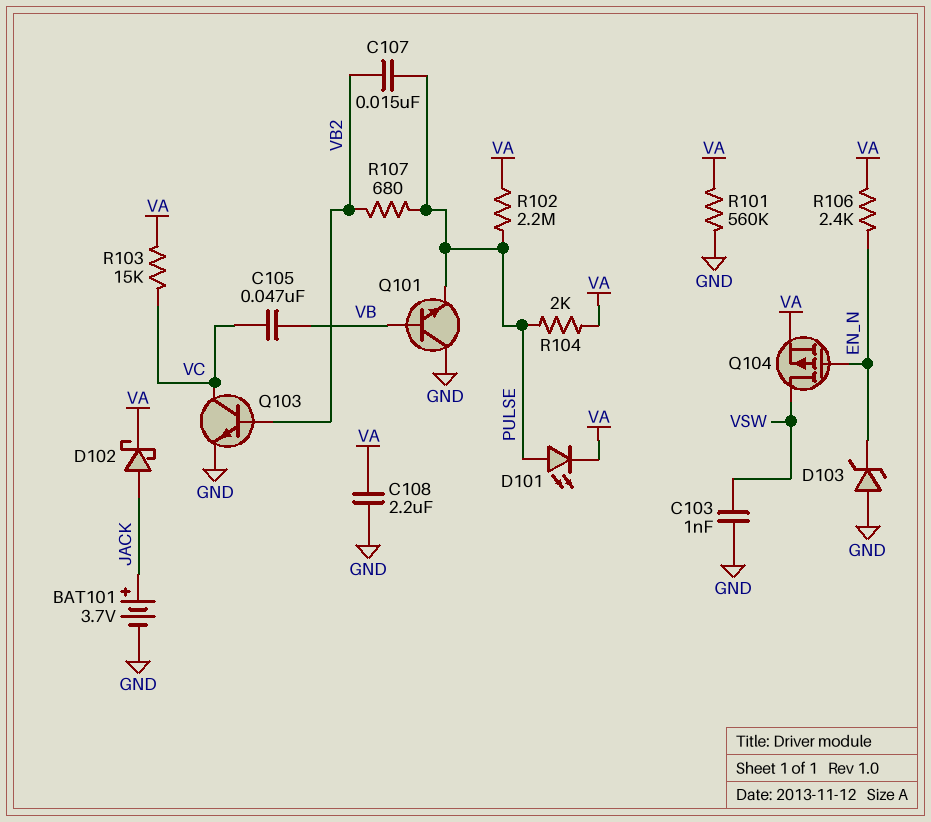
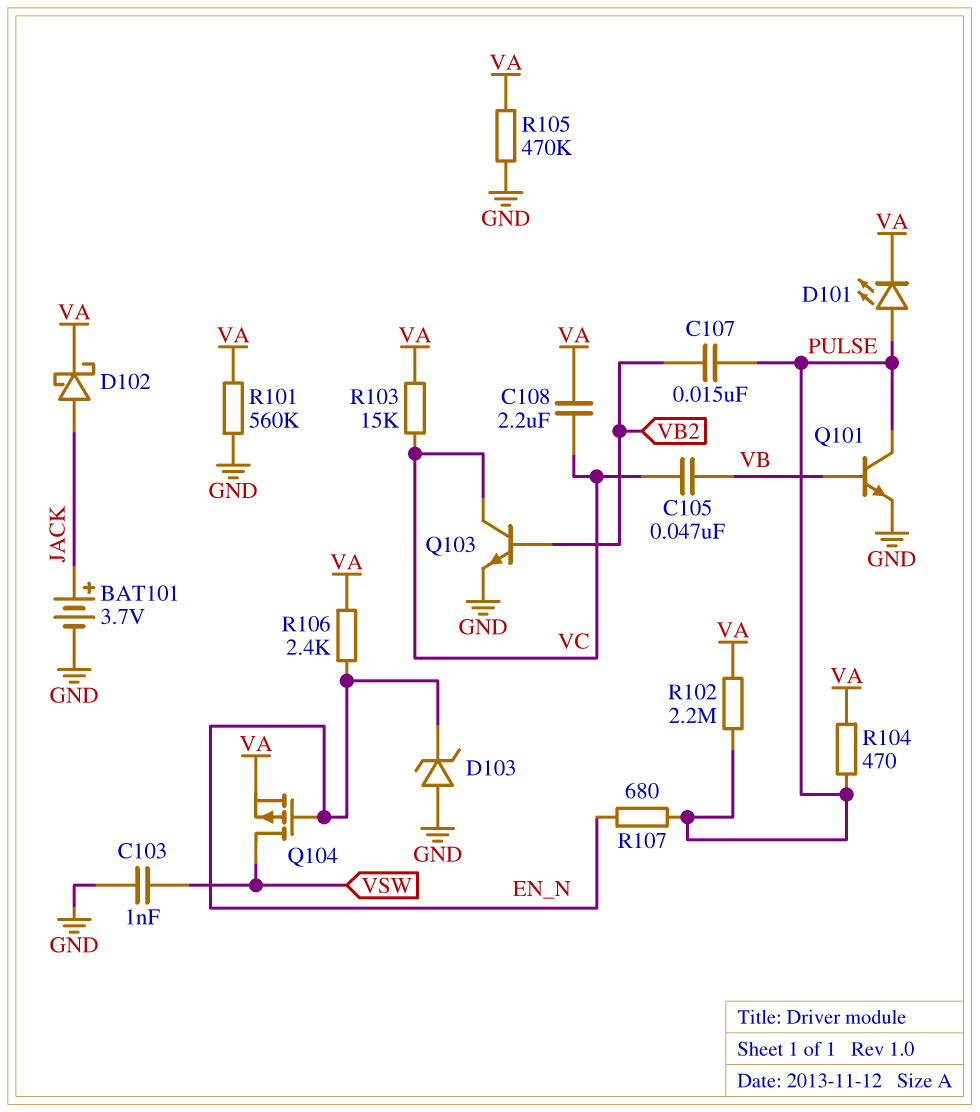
C108: 2.2uF (GND, VA) -> 2.2uF (VA, VC)
Q101: NPN (B VB, C GND, E PULSE) -> NPN (B VB, C PULSE, E GND)
R104: 2k (PULSE, VA) -> 470 (PULSE, VA)
R105: none -> 470k (GND, VA)
R107: 680 (PULSE, VB2) -> 680 (EN_N, PULSE)

